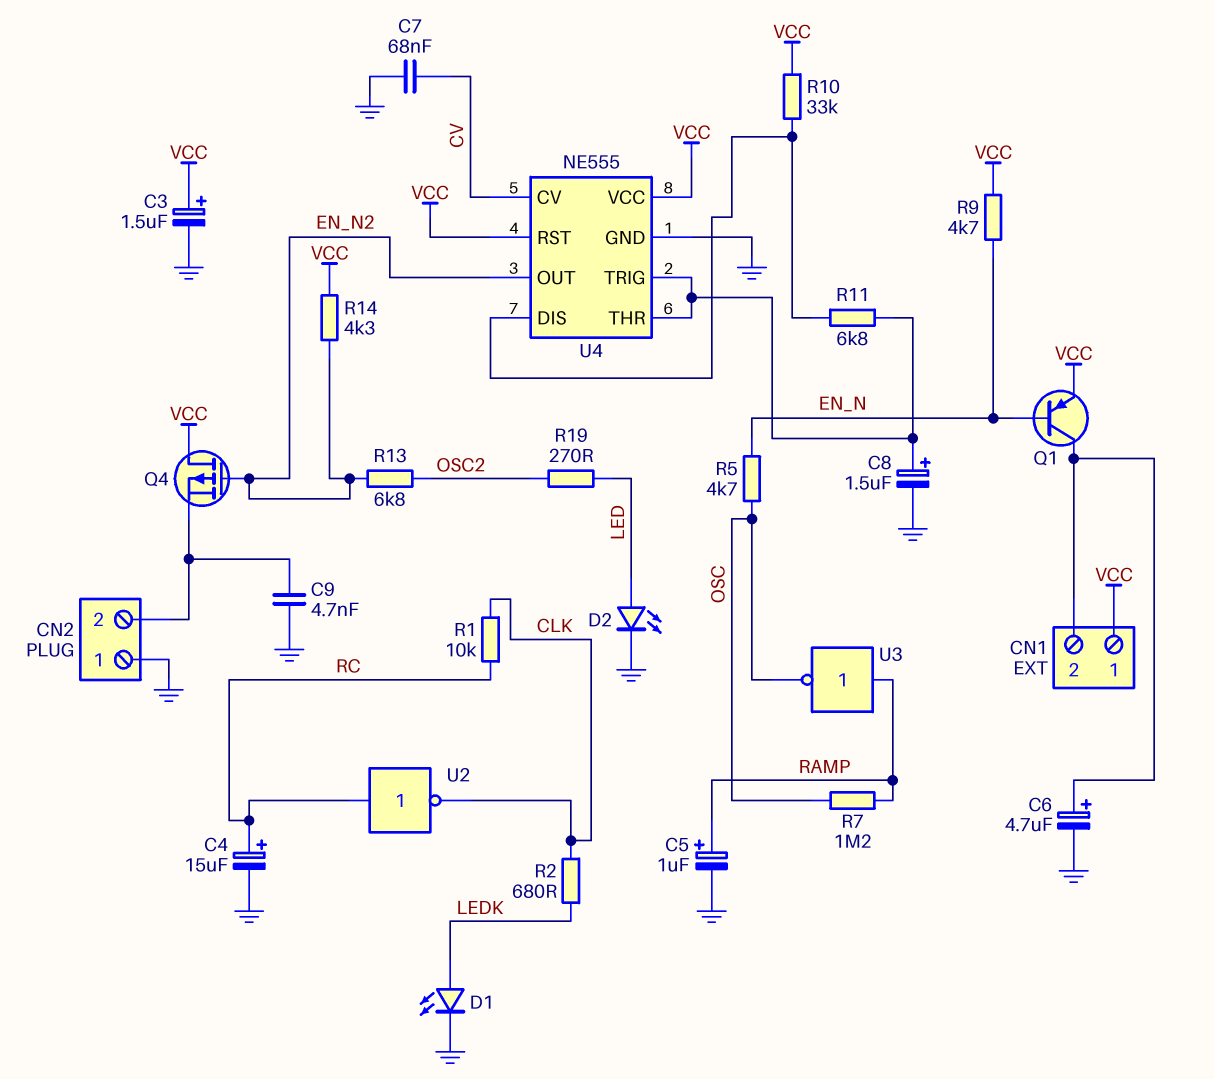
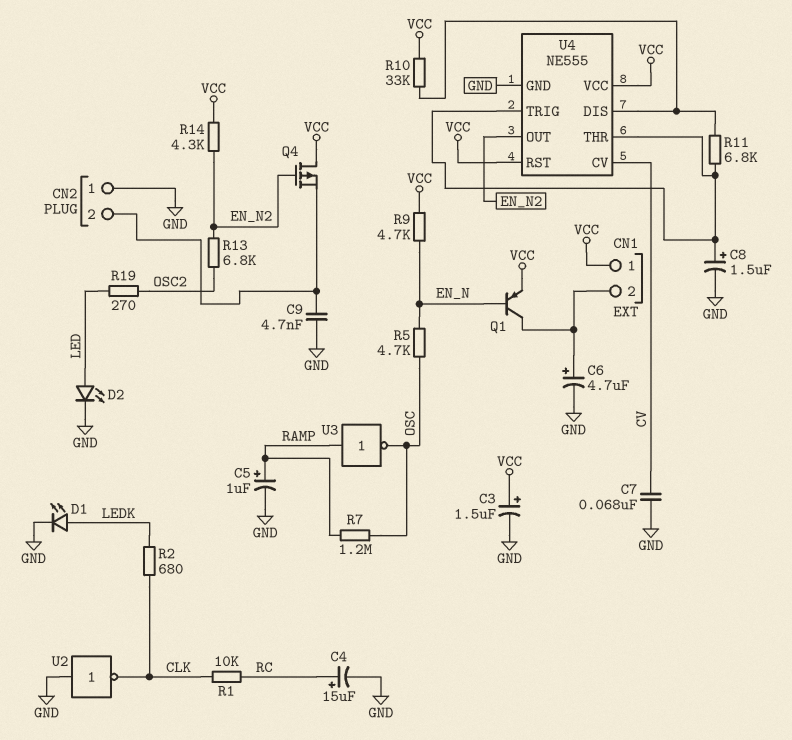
U2: NOT (in RC, out CLK) -> NOT (in GND, out CLK)

